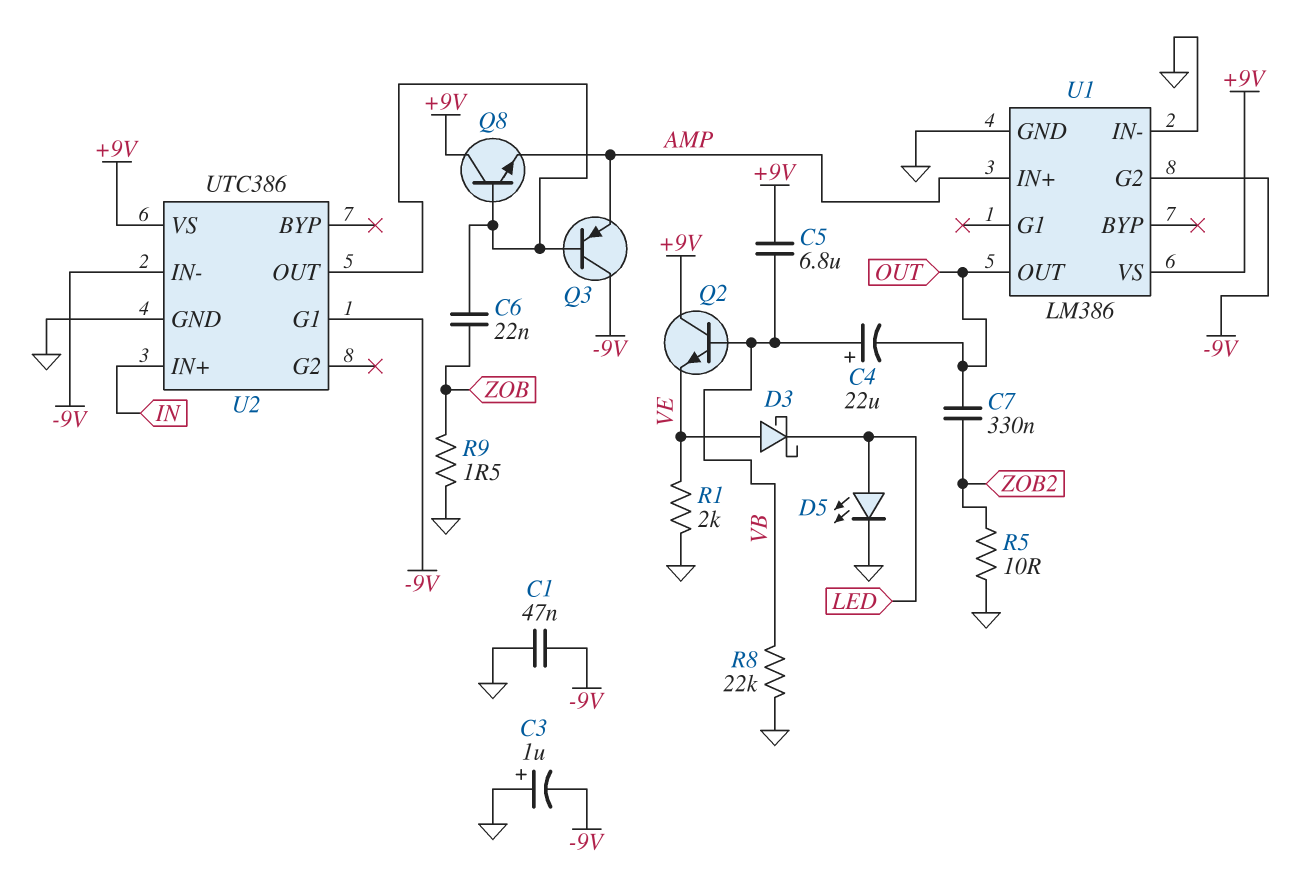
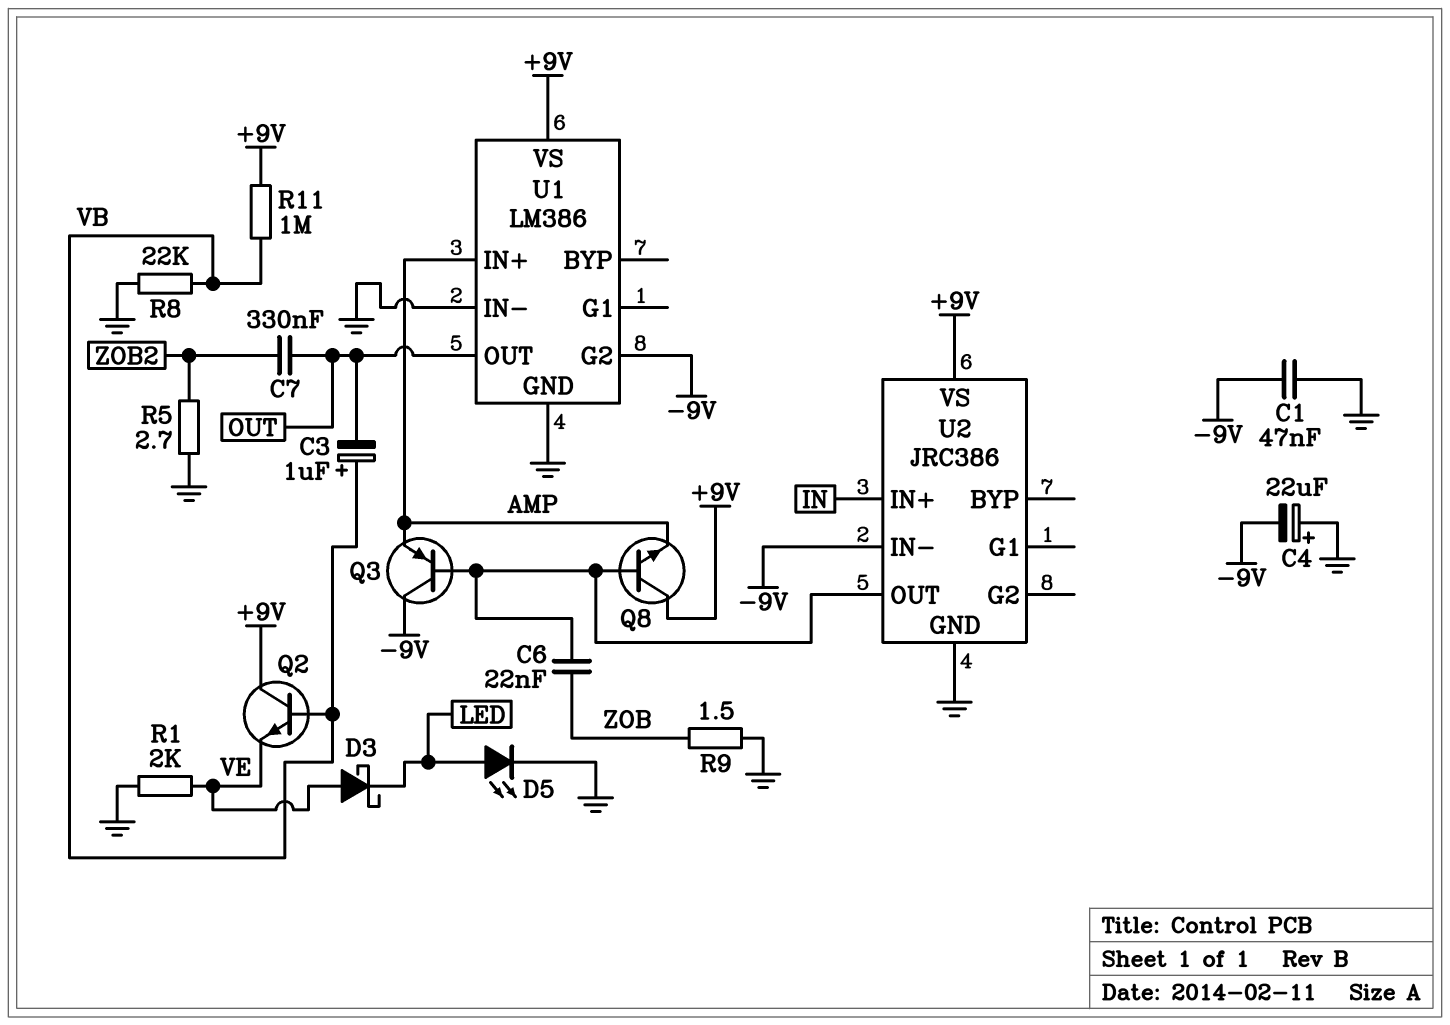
C3: 1uF (plus GND, minus -9V) -> 1uF (plus VB, minus OUT)
C4: 22uF (plus VB, minus OUT) -> 22uF (plus GND, minus -9V)
C5: 6.8uF (+9V, VB) -> none
R5: 10 (GND, ZOB2) -> 2.7 (GND, ZOB2)
R11: none -> 1M (+9V, VB)
U2: UTC386 -> JRC386
U2 pin G1: -9V -> none

